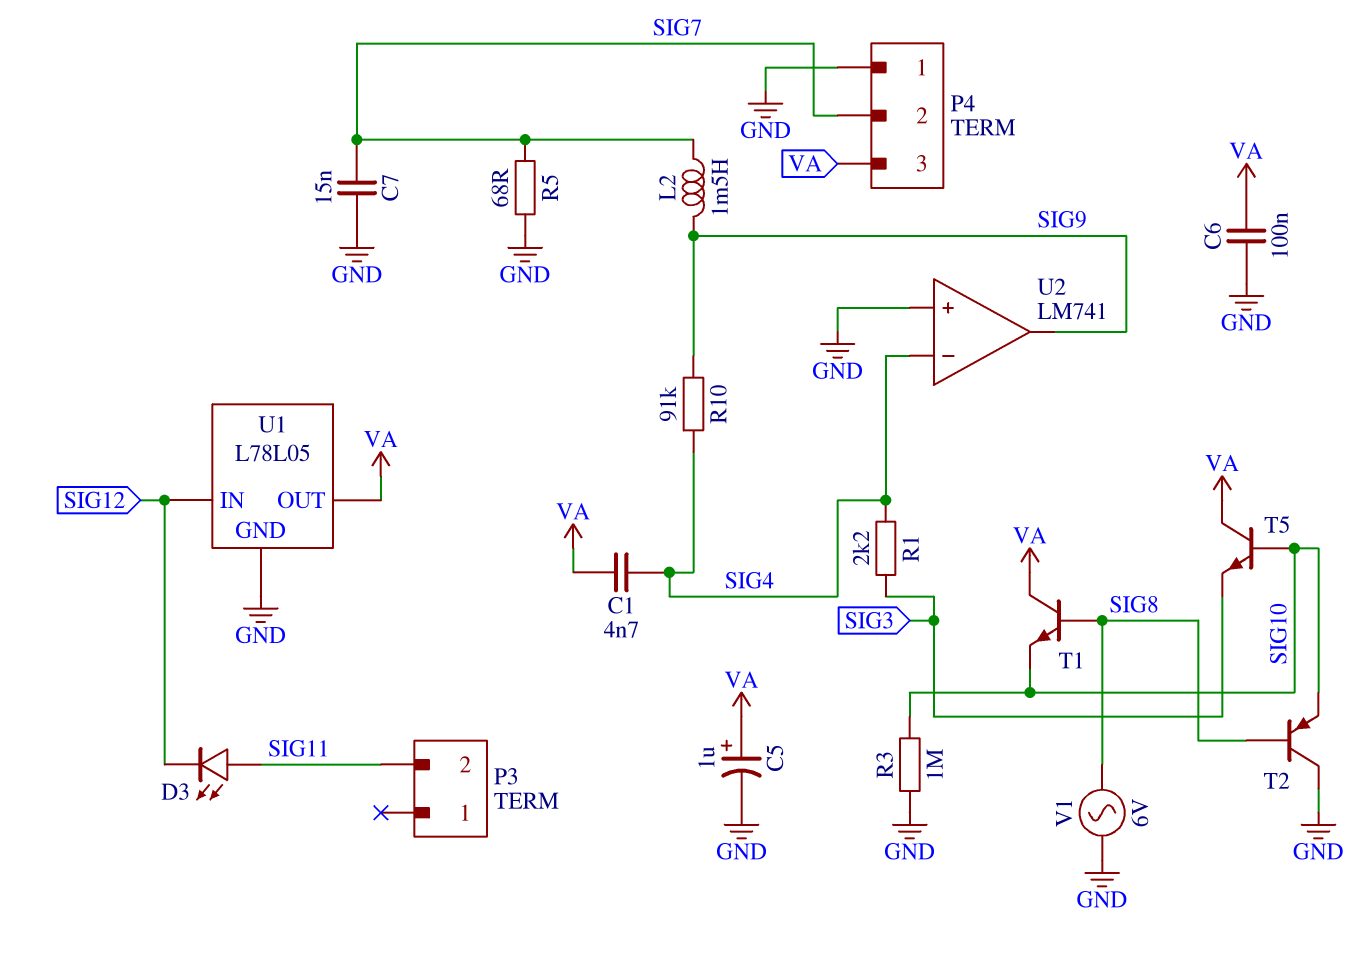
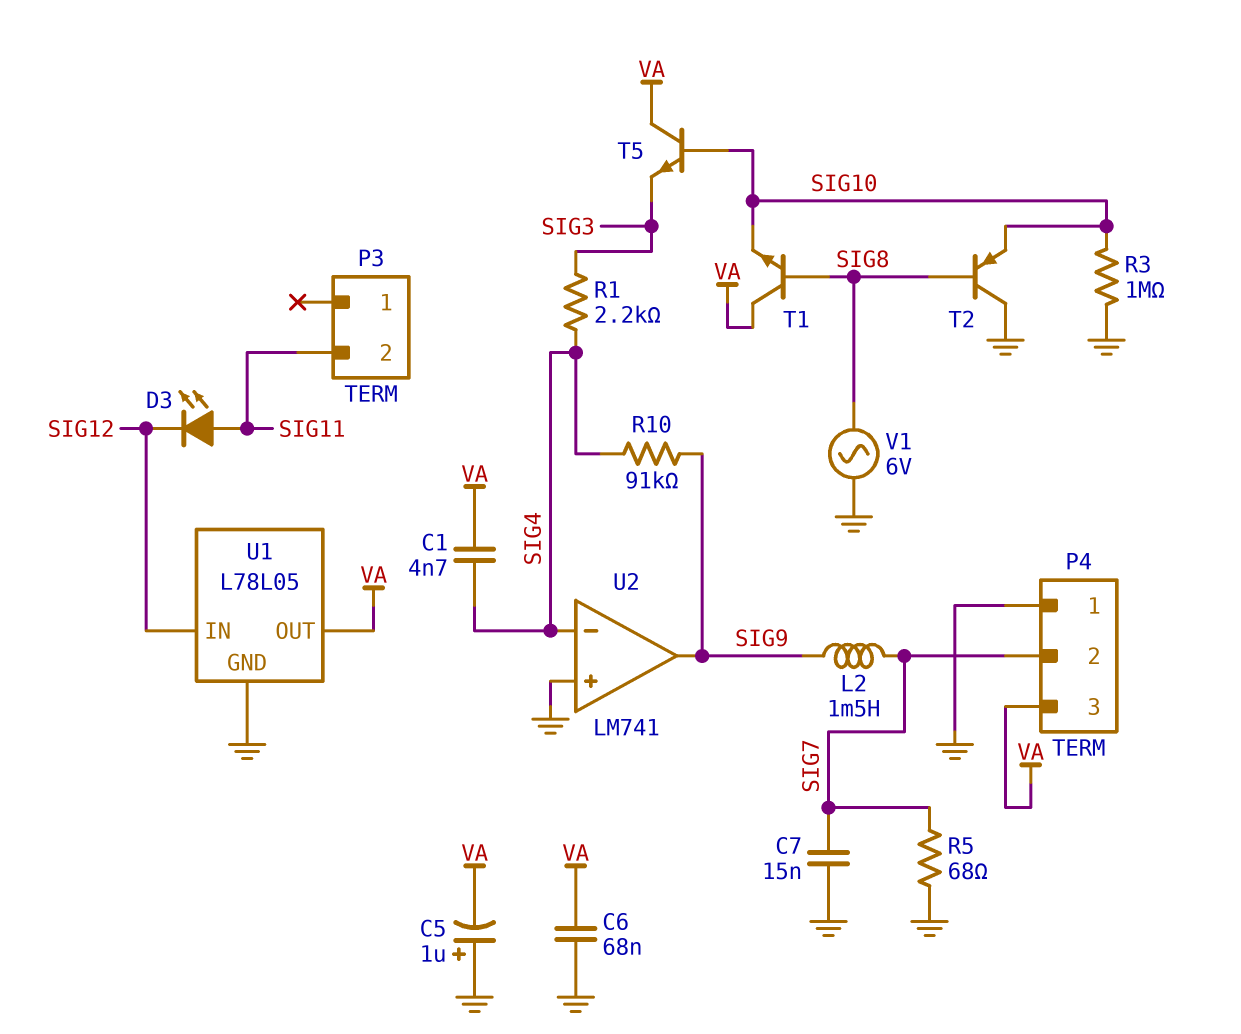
C5: 1uF (plus VA, minus GND) -> 1uF (plus GND, minus VA)
C6: 100nF (GND, VA) -> 68nF (GND, VA)

